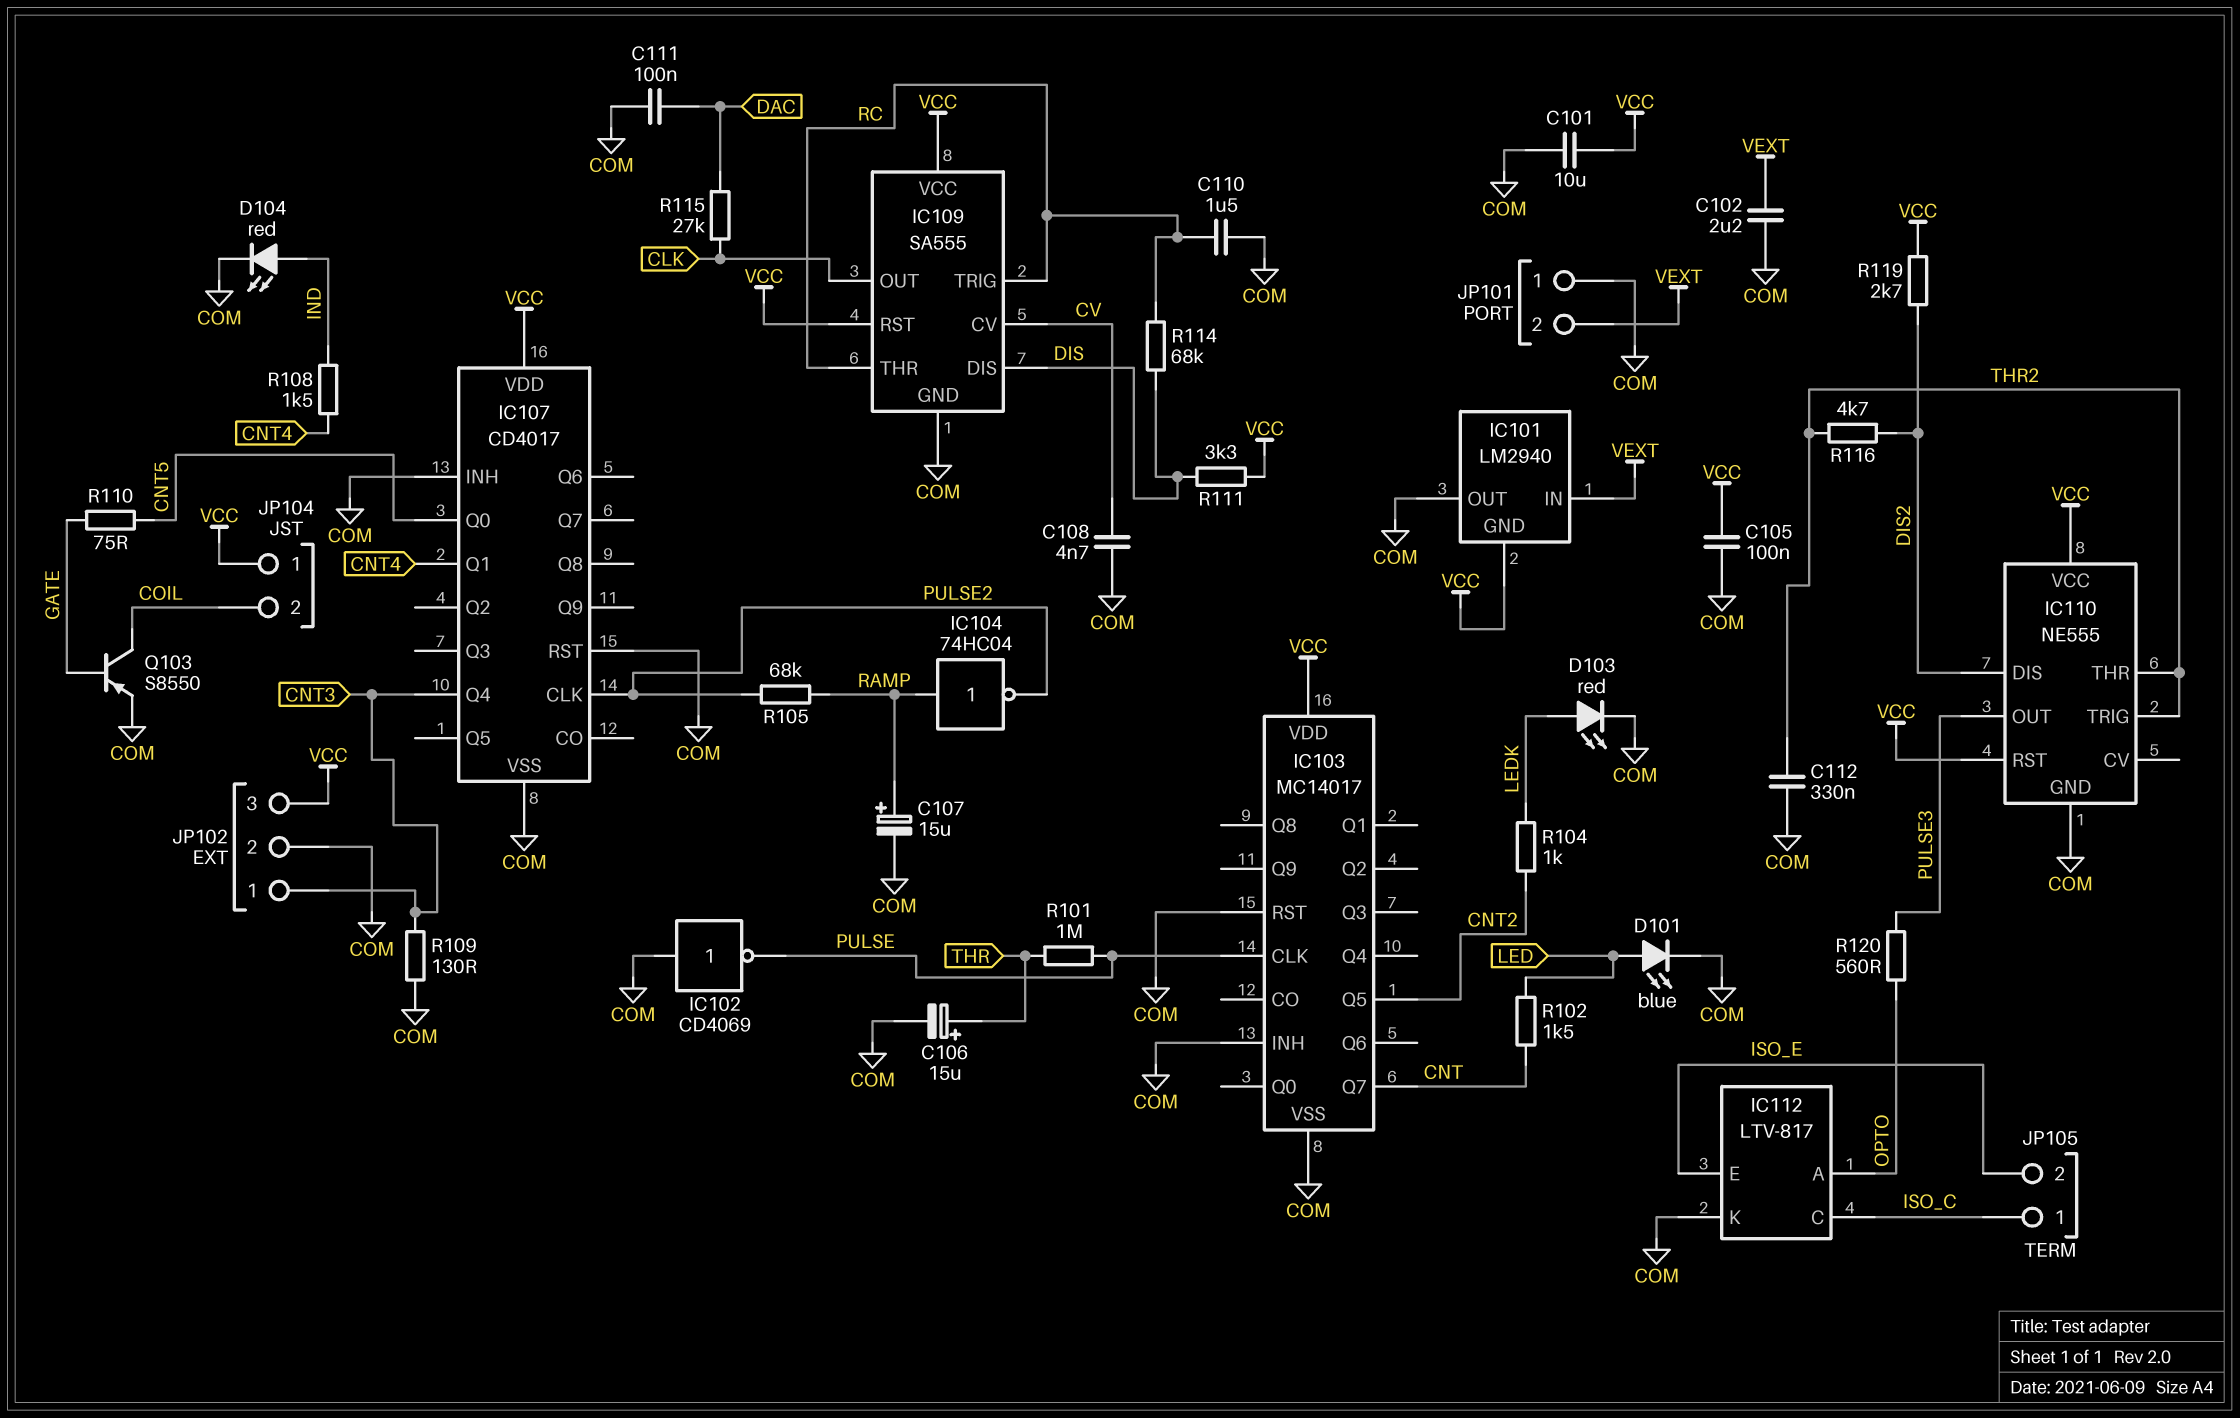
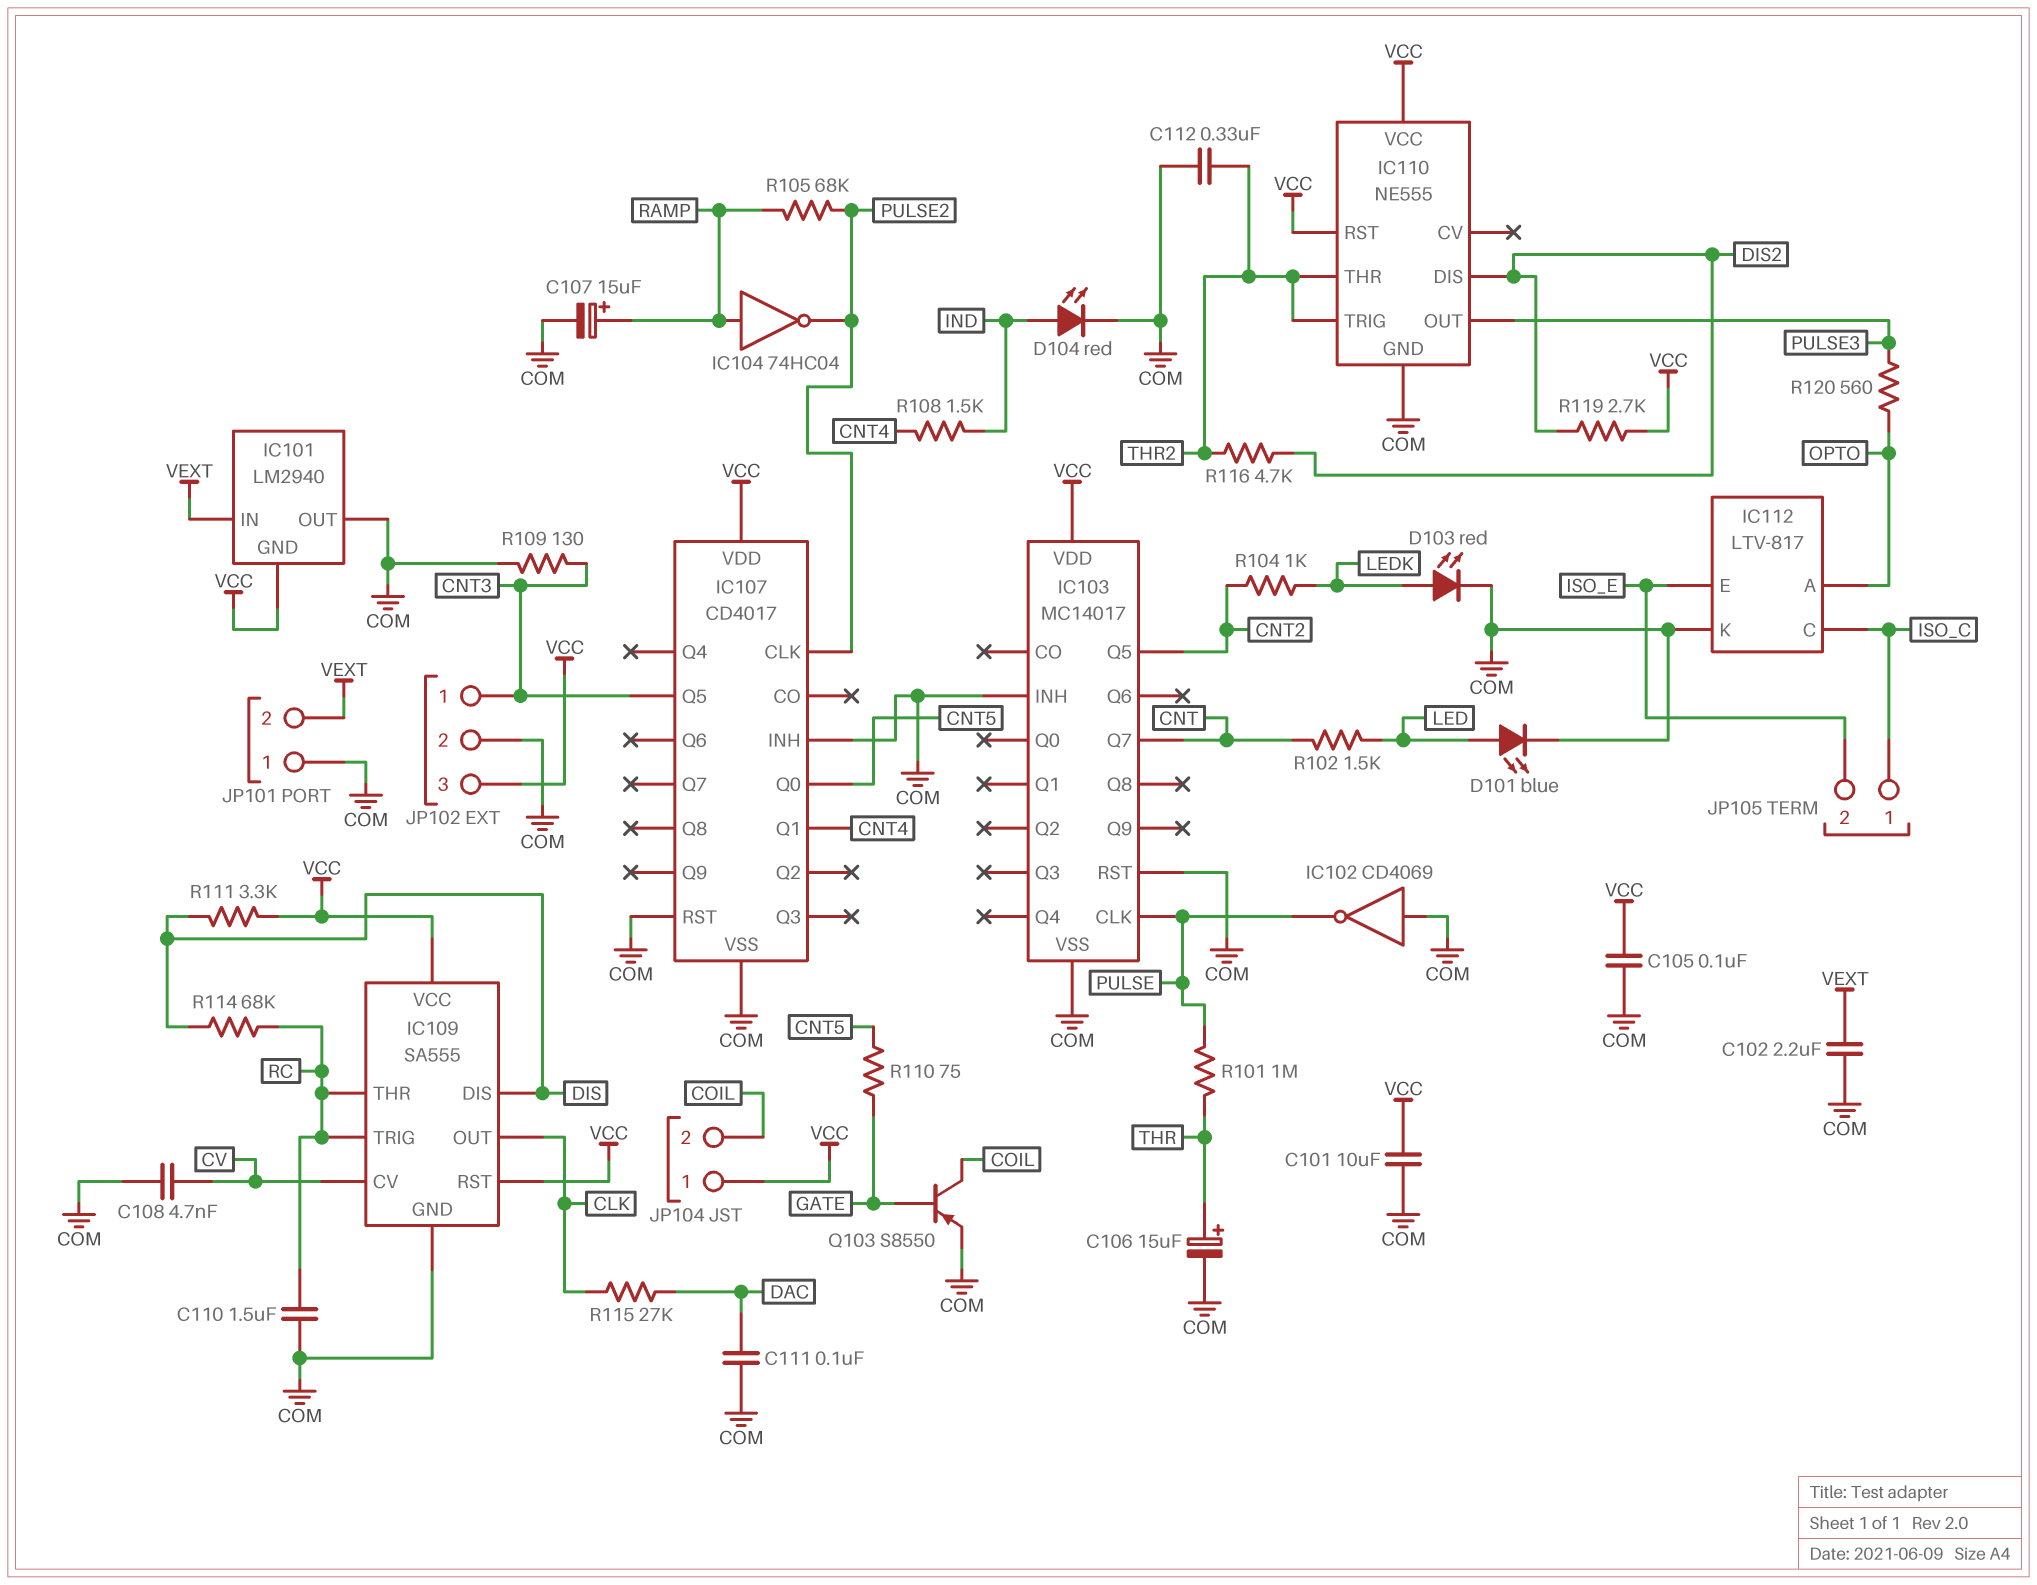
IC107 pin Q4: CNT3 -> none
IC107 pin Q5: none -> CNT3

